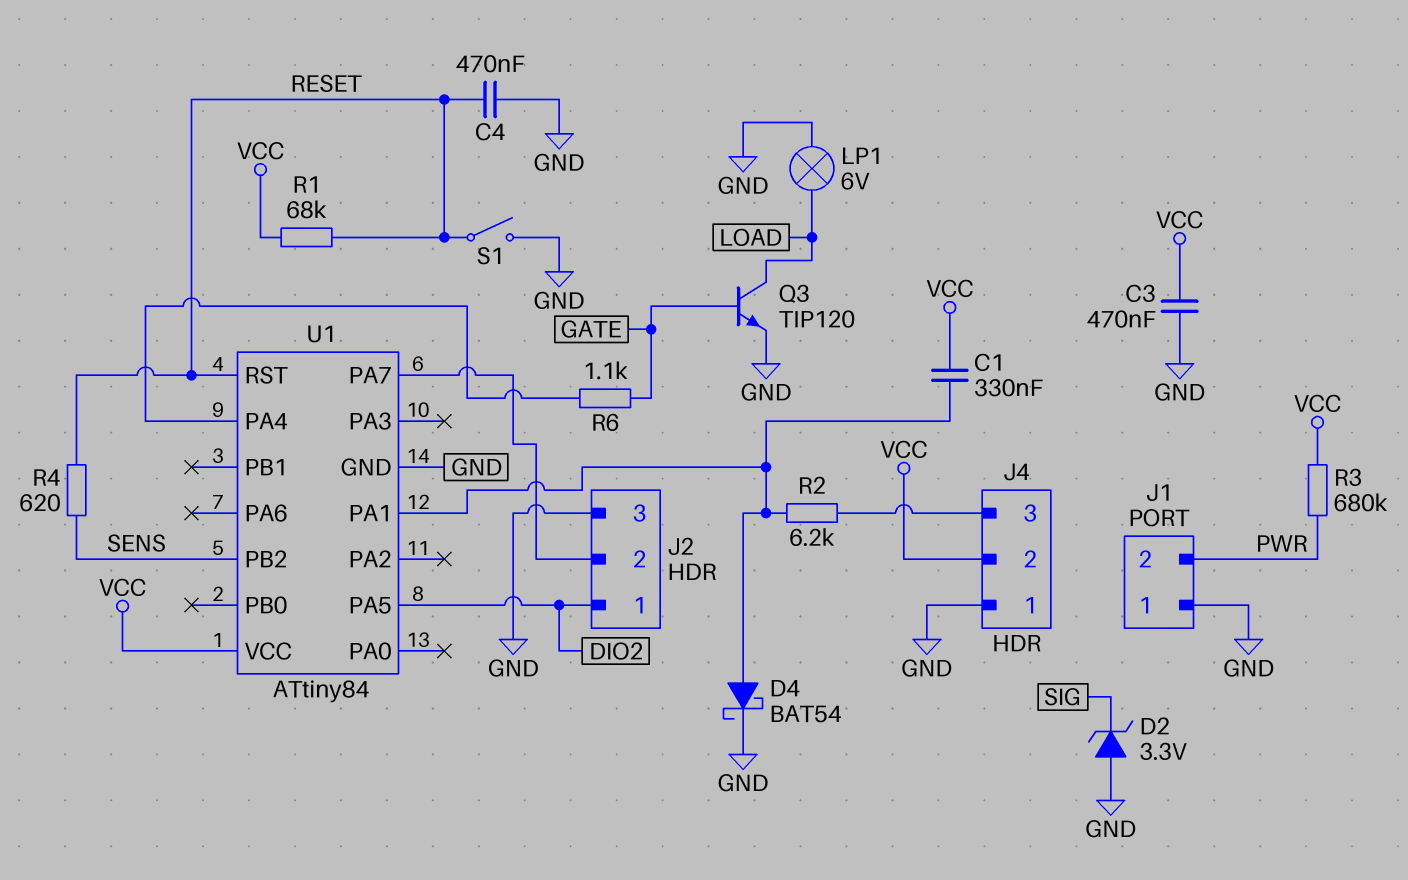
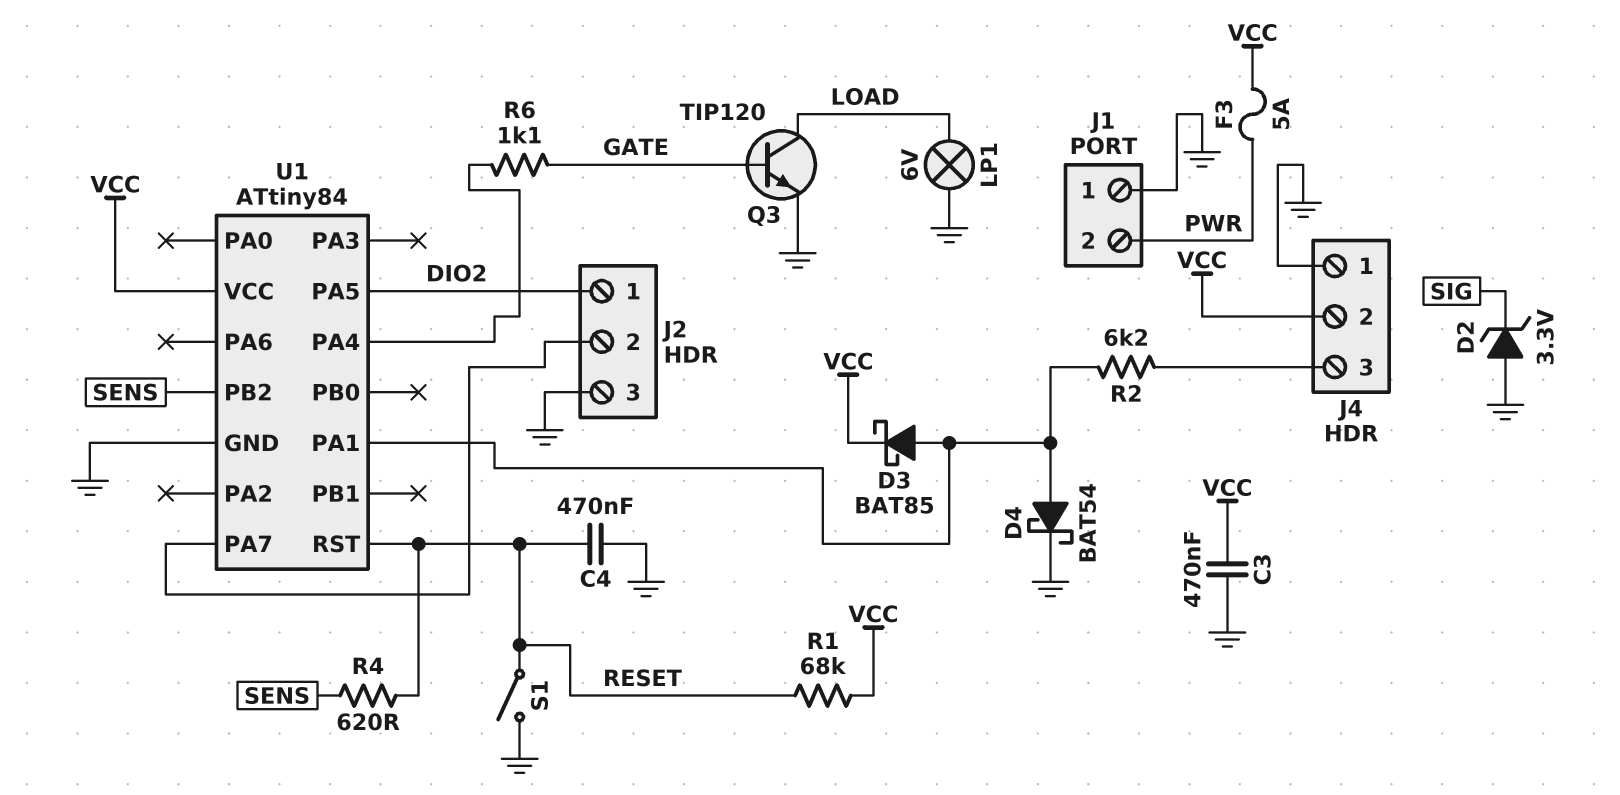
C1: 330nF (U1/PA1, VCC) -> none
D3: none -> schottky BAT85 (A U1/PA1, K VCC)
F3: none -> 5A (PWR, VCC)
R3: 680k (PWR, VCC) -> none

